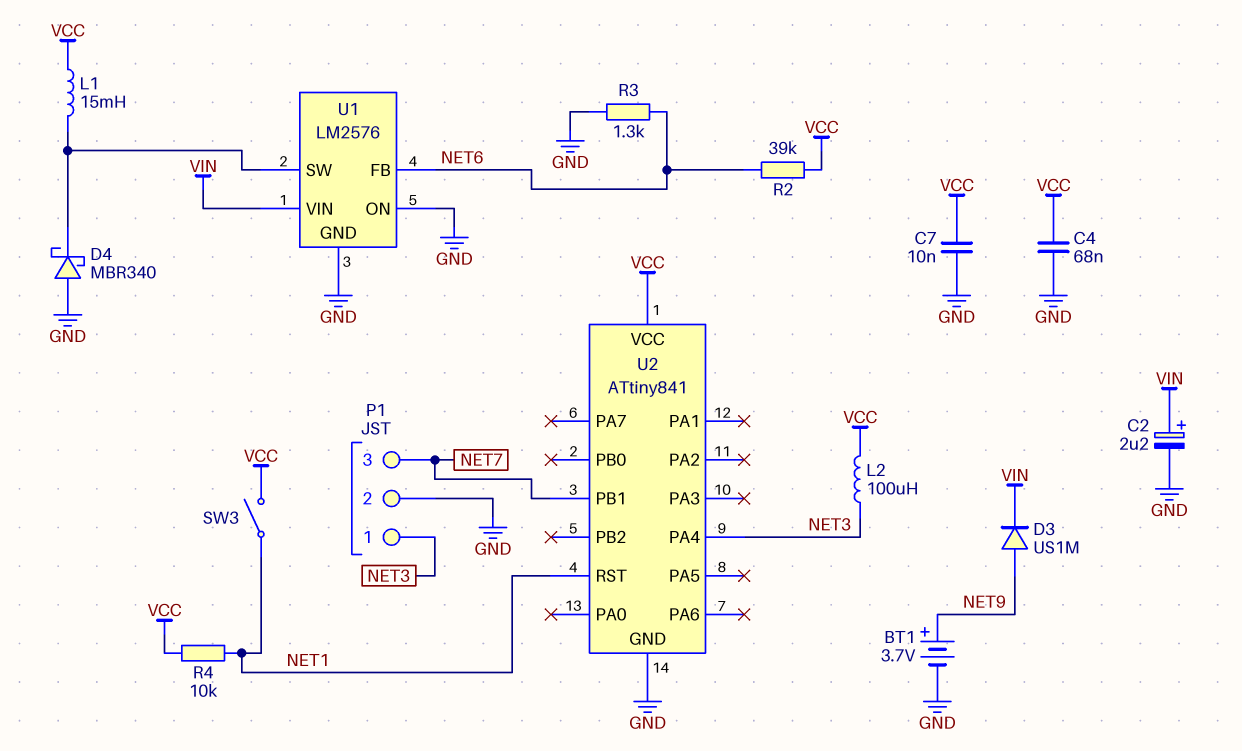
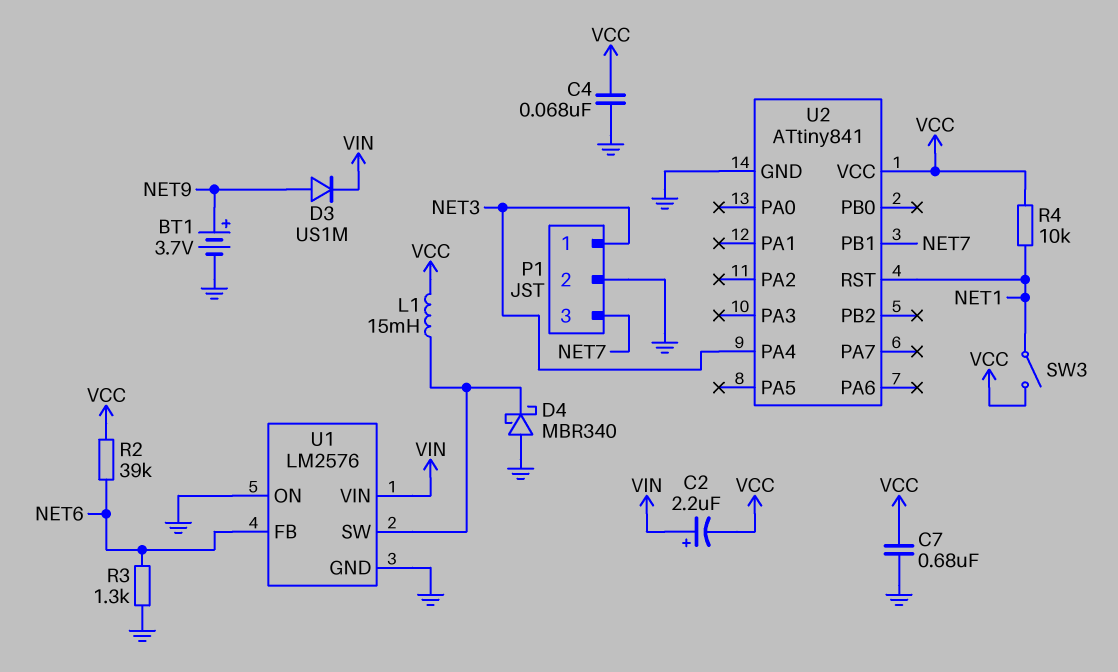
C2: 2.2uF (plus VIN, minus GND) -> 2.2uF (plus VIN, minus VCC)
C7: 10nF (GND, VCC) -> 680nF (GND, VCC)
L2: 100uH (NET3, VCC) -> none

